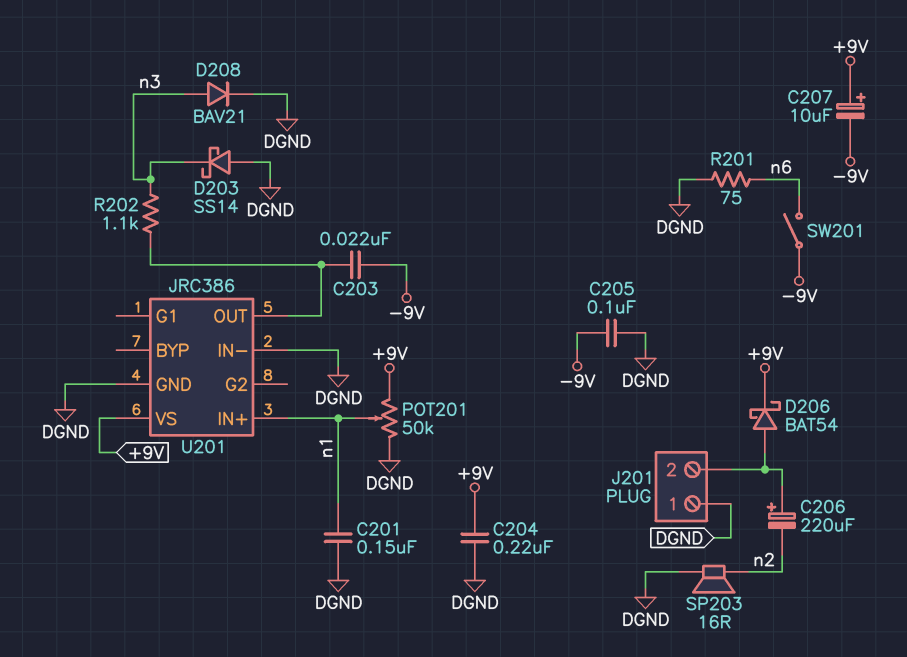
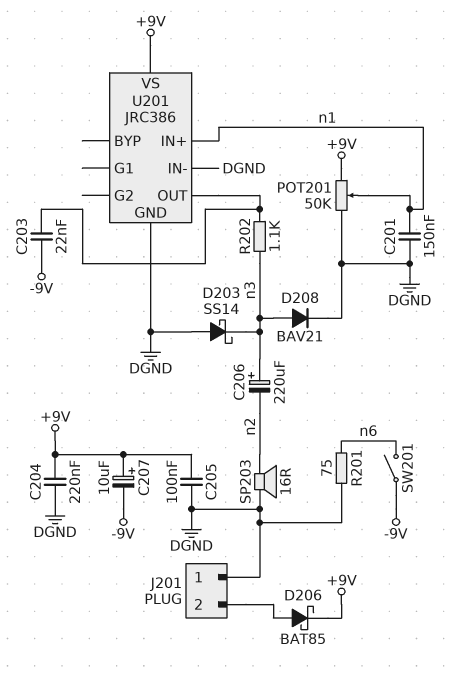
C205: 100nF (-9V, DGND) -> 100nF (+9V, DGND)
C206: 220uF (plus J201/2, minus n2) -> 220uF (plus n3, minus n2)
D206: schottky BAT54 (A J201/2, K +9V) -> schottky BAT85 (A J201/2, K +9V)

